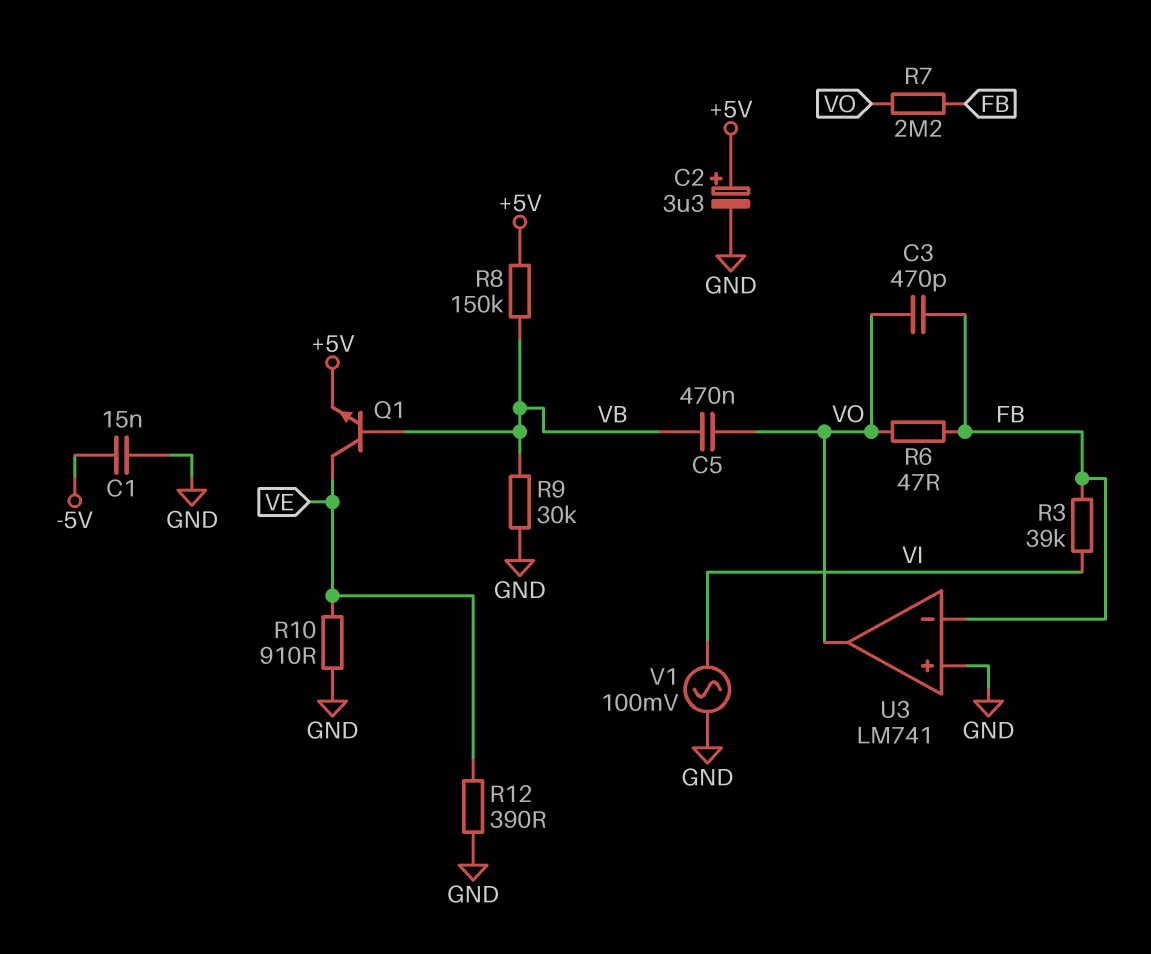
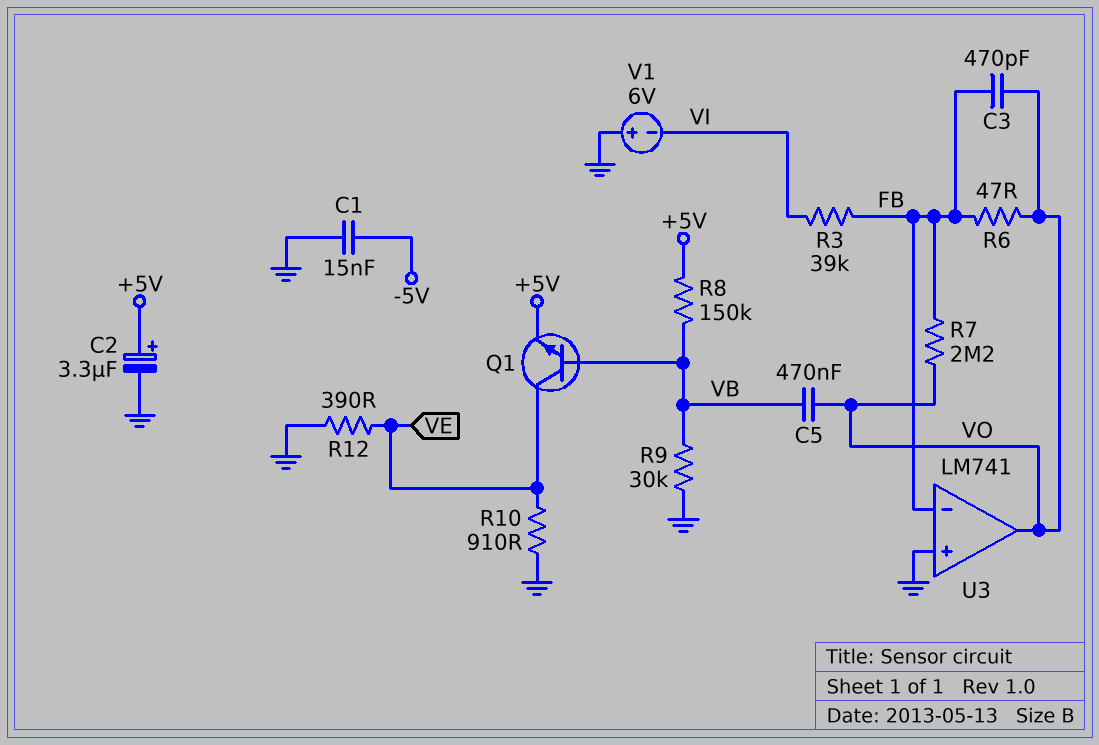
V1: AC 100mV (GND, VI) -> 6V (plus GND, minus VI)

